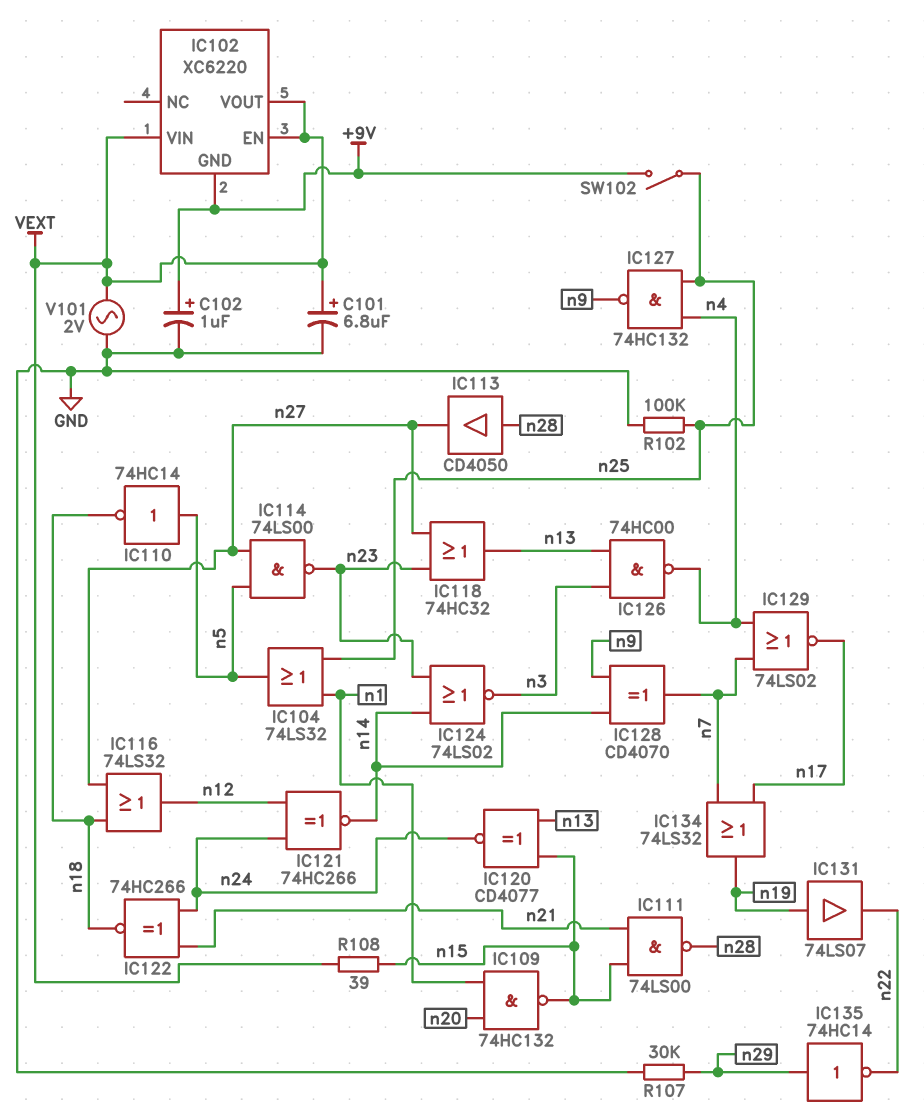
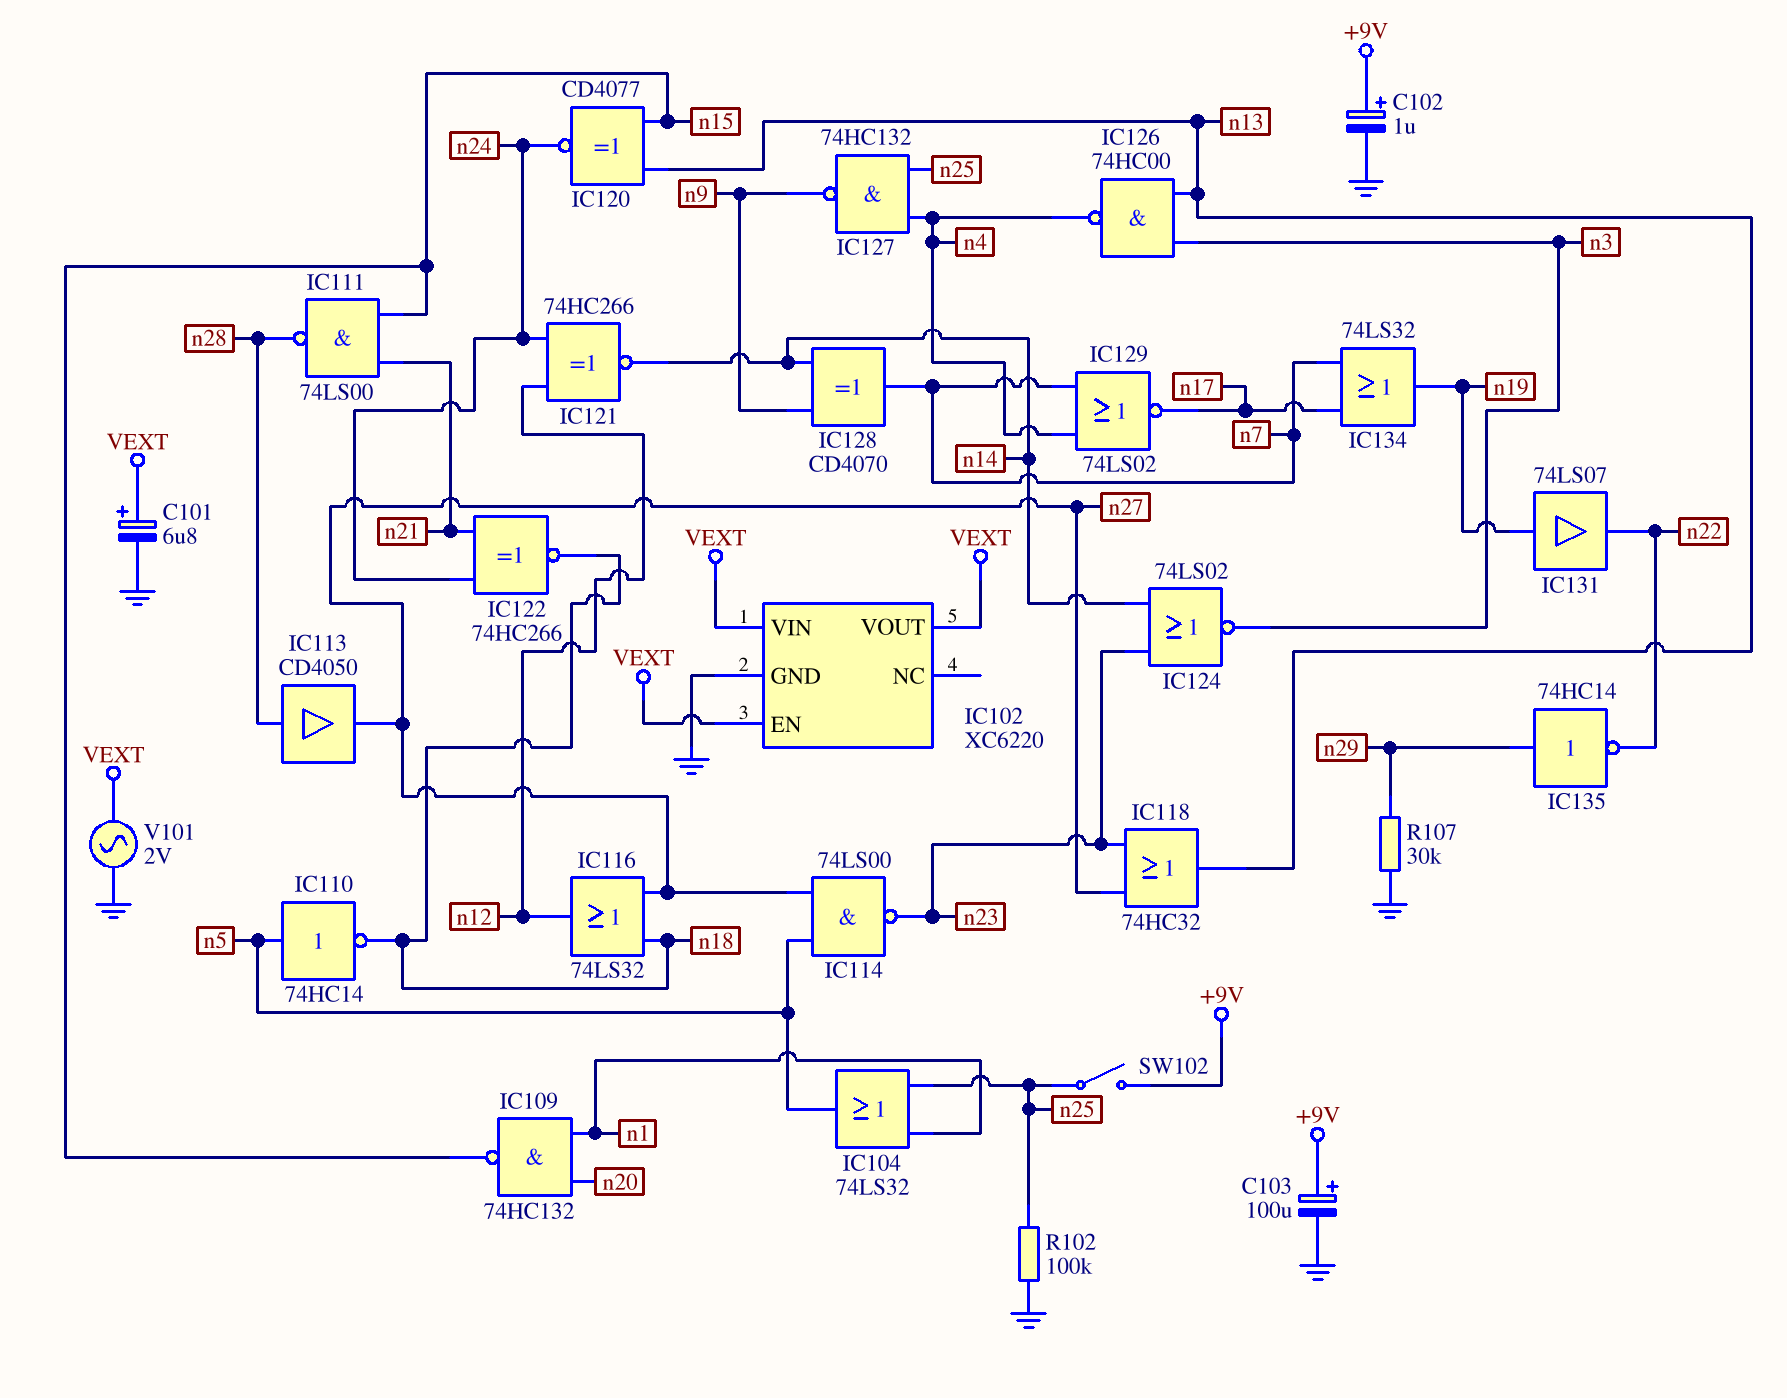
C103: none -> 100uF (plus +9V, minus GND)
IC102 pin GND: +9V -> GND
R108: 39 (VEXT, n15) -> none

